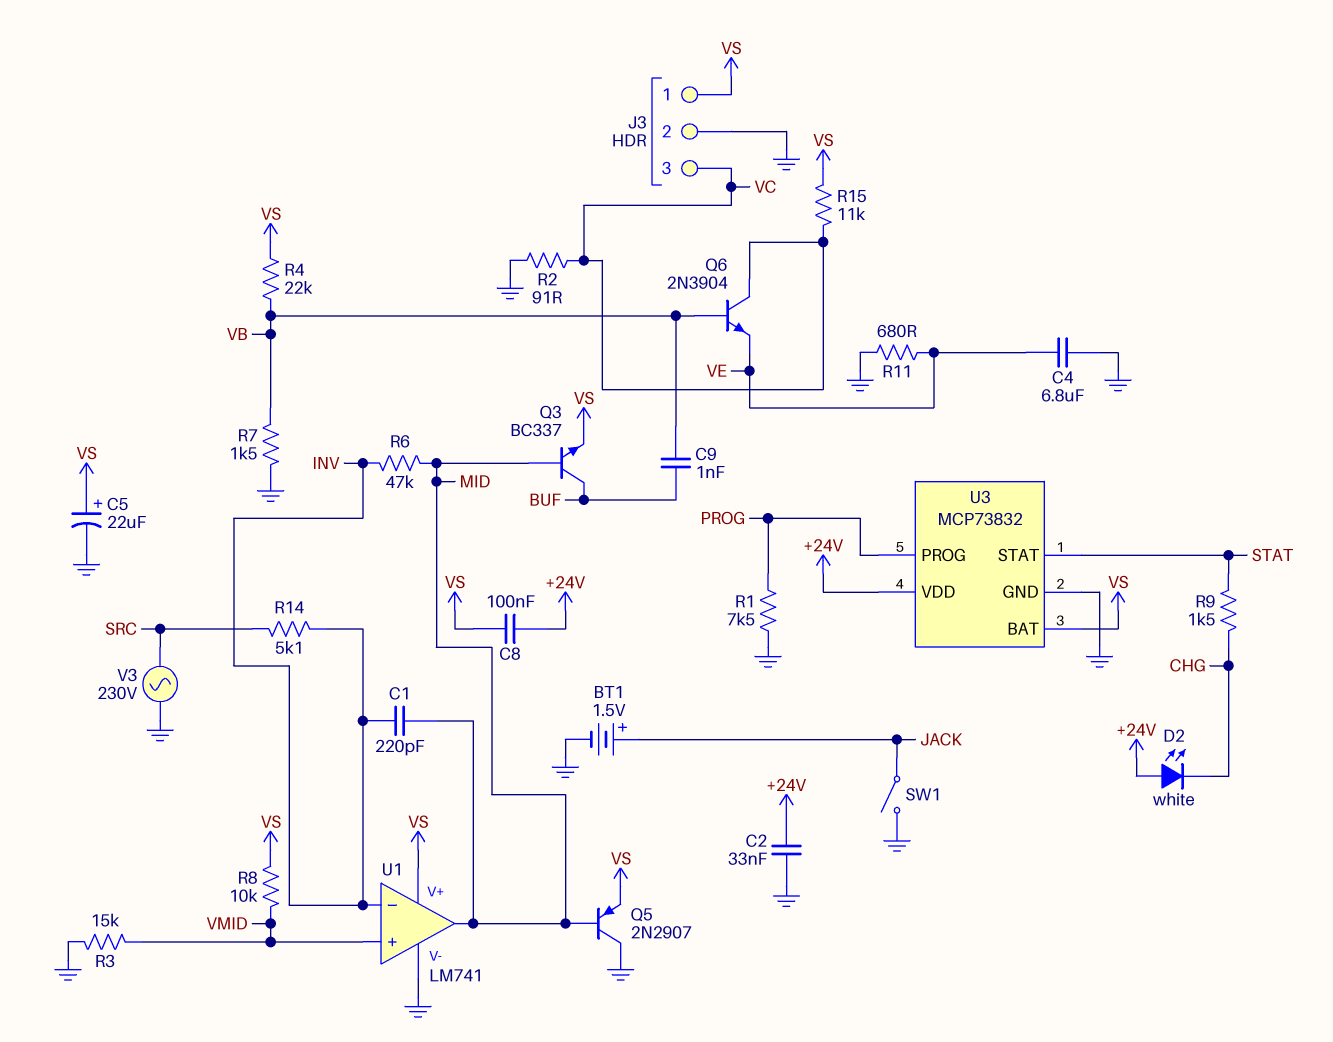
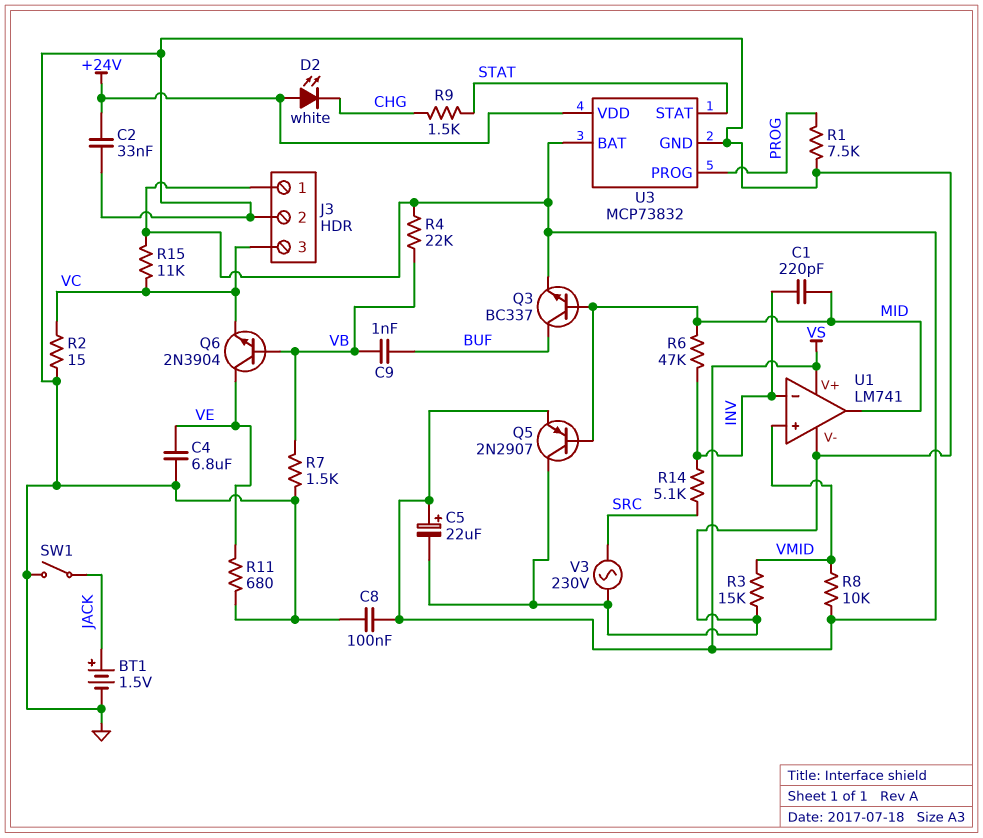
C8: 100nF (+24V, VS) -> 100nF (GND, VS)
Q6: NPN 2N3904 (B VB, C VC, E VE) -> NPN 2N3904 (B VB, C VE, E VC)
R2: 91 (GND, VC) -> 15 (GND, VC)

